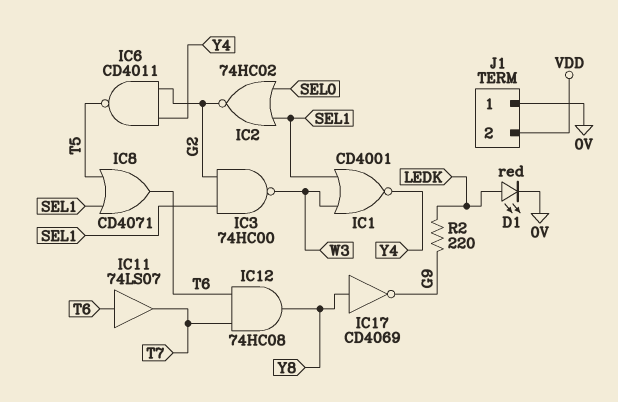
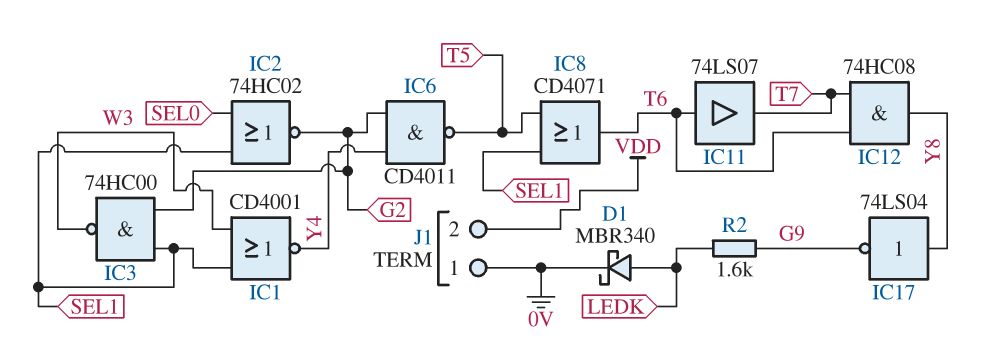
D1: LED red (A LEDK, K 0V) -> schottky MBR340 (A LEDK, K 0V)
IC17: NOT CD4069 (in Y8, out G9) -> NOT 74LS04 (in Y8, out G9)
R2: 220 (G9, LEDK) -> 1.6k (G9, LEDK)

